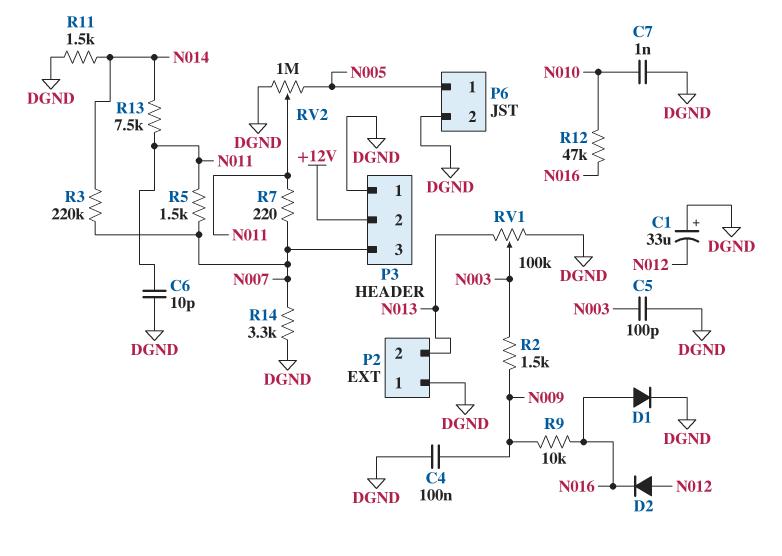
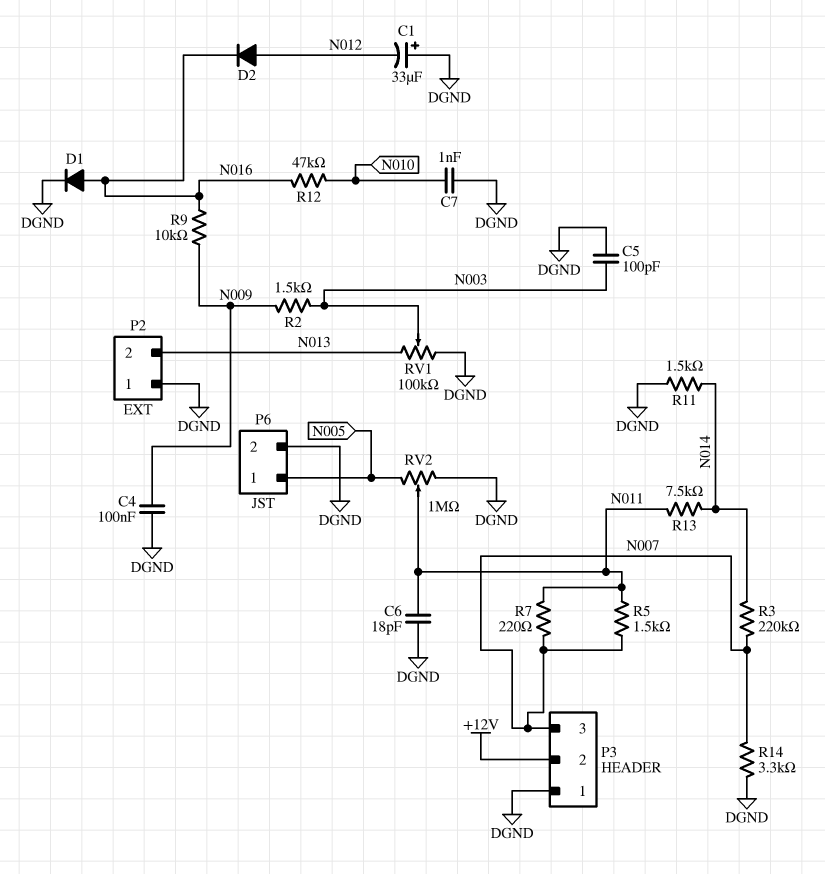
C6: 10pF (DGND, N011) -> 18pF (DGND, N011)

